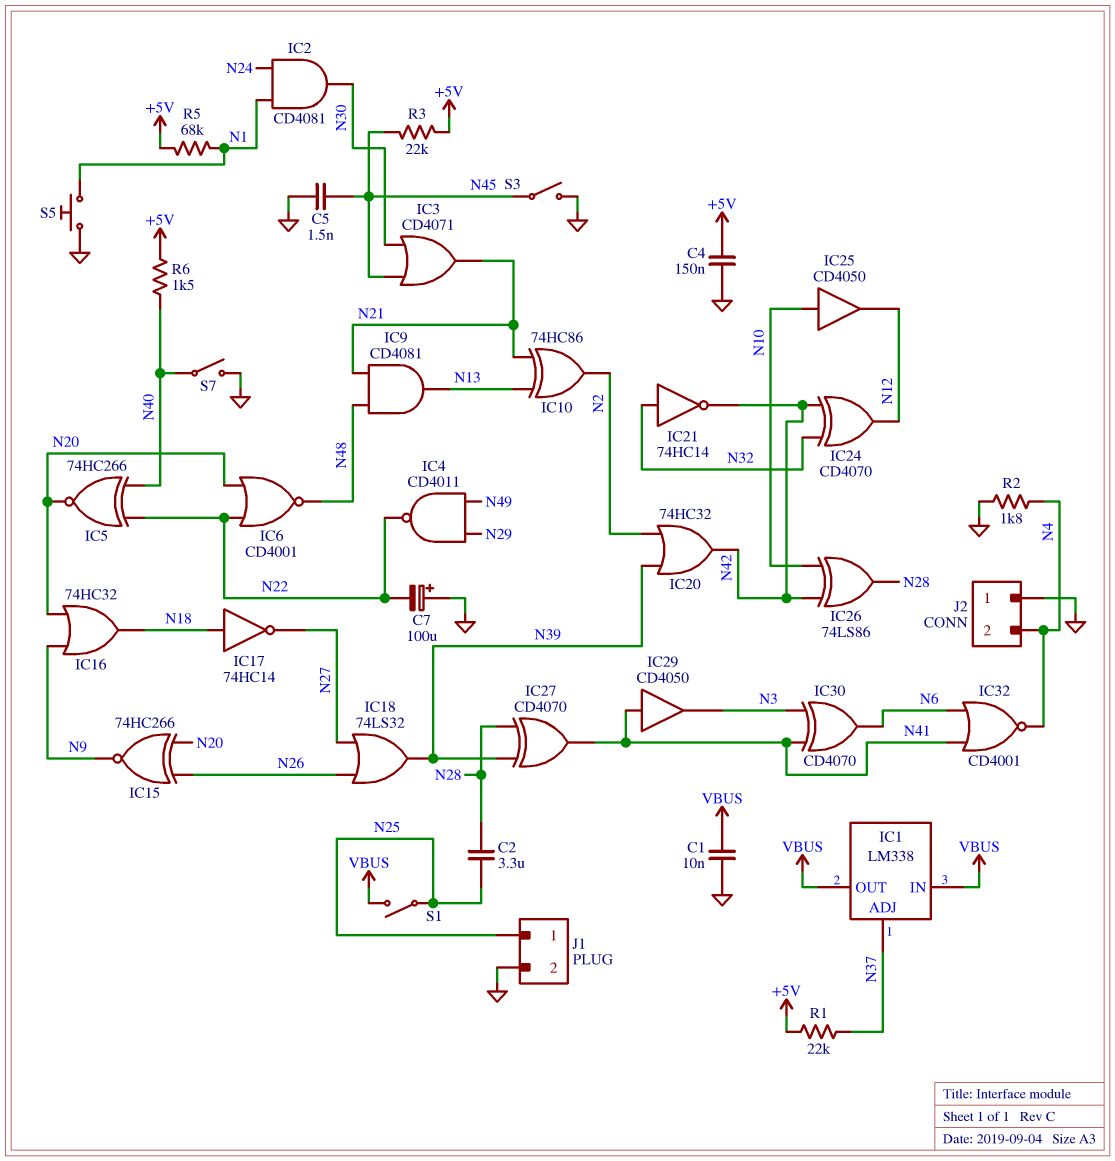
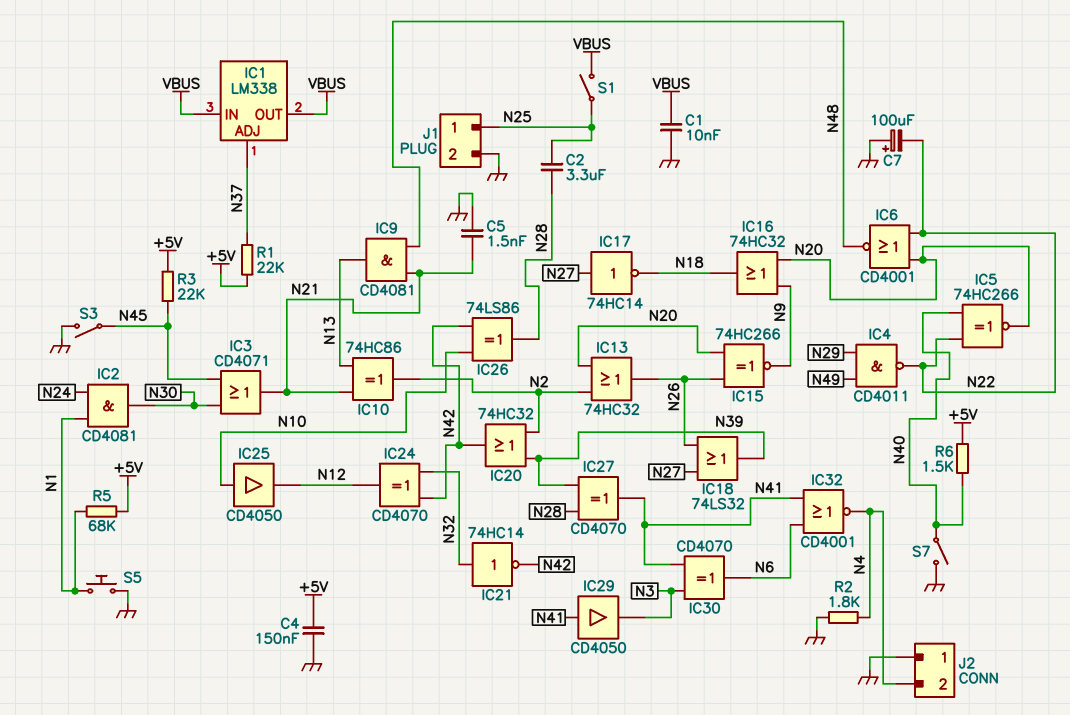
C5: 1.5nF (GND, N45) -> 1.5nF (GND, N21)
IC13: none -> OR 74HC32 (in N2, in N20, out N26)
IC17: NOT 74HC14 (in N18, out N27) -> NOT 74HC14 (in N27, out N18)

